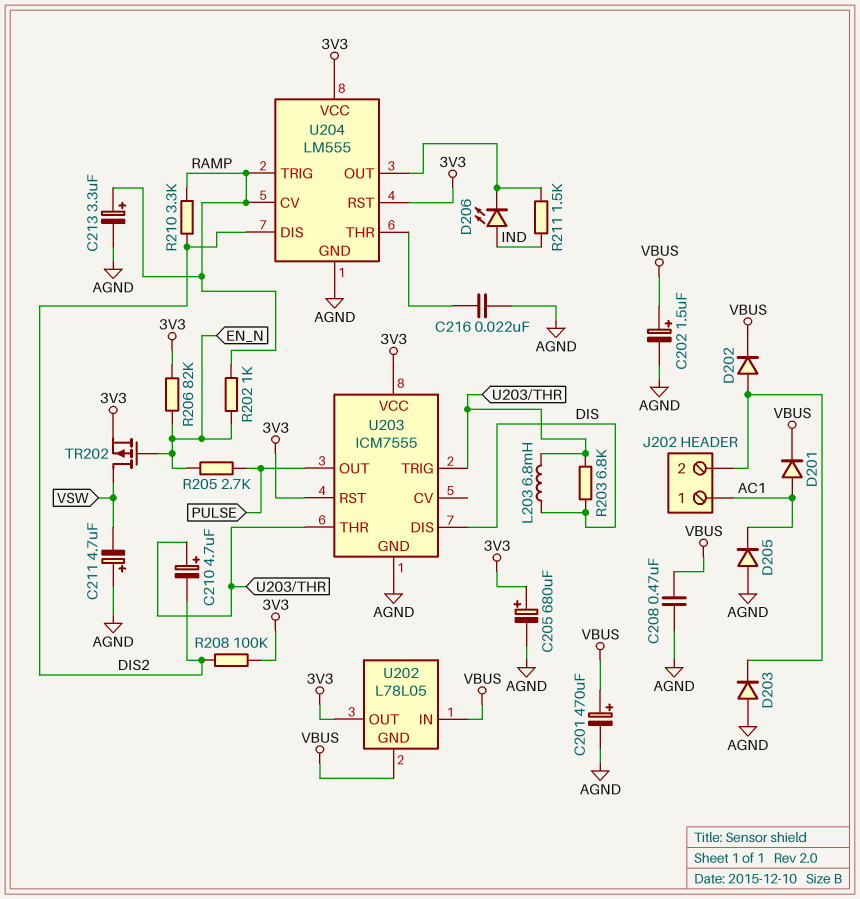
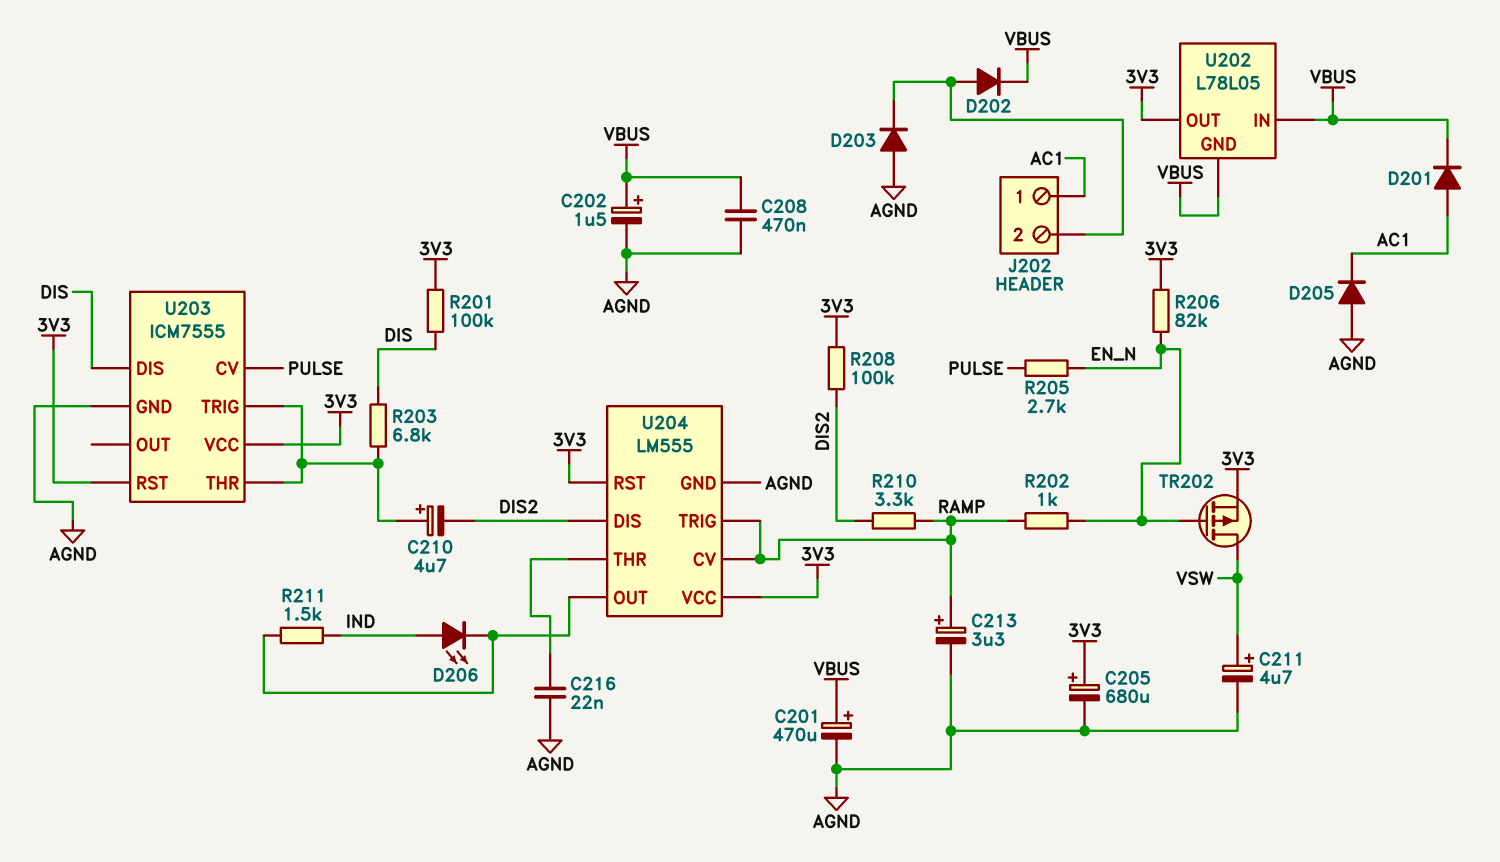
C211: 4.7uF (plus AGND, minus VSW) -> 4.7uF (plus VSW, minus AGND)
L203: 6.8mH (DIS, U203/THR) -> none
R201: none -> 100k (3V3, DIS)
U203 pin CV: none -> PULSE
U203 pin OUT: PULSE -> none

